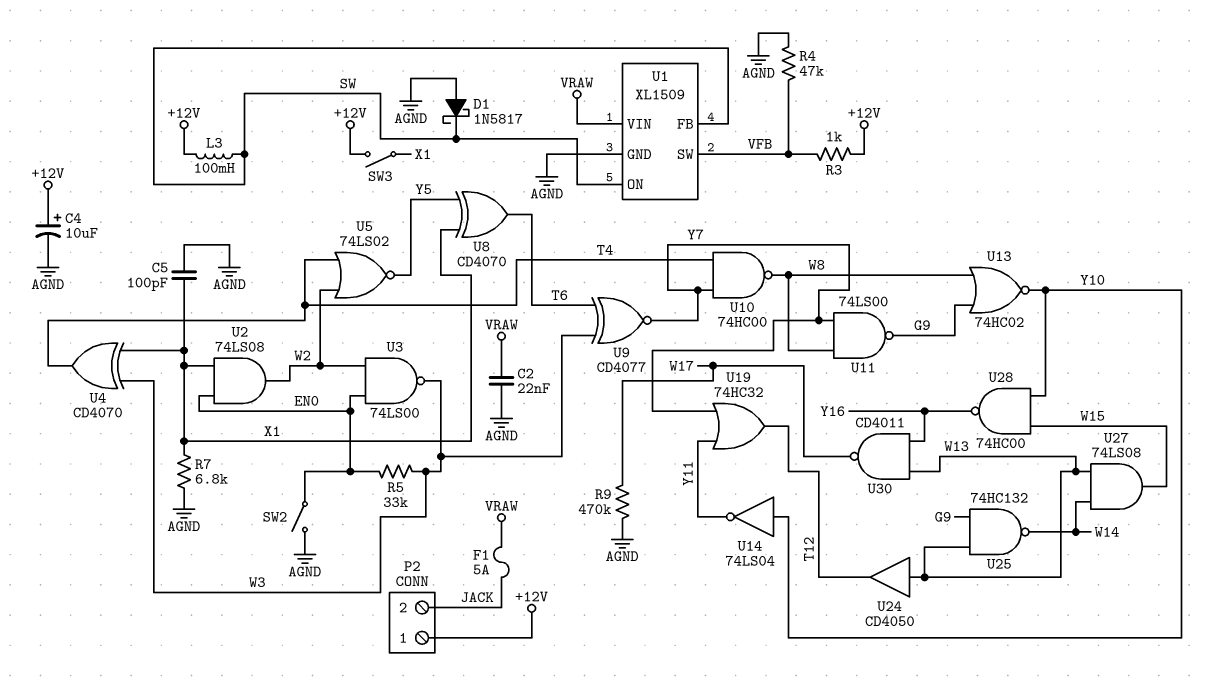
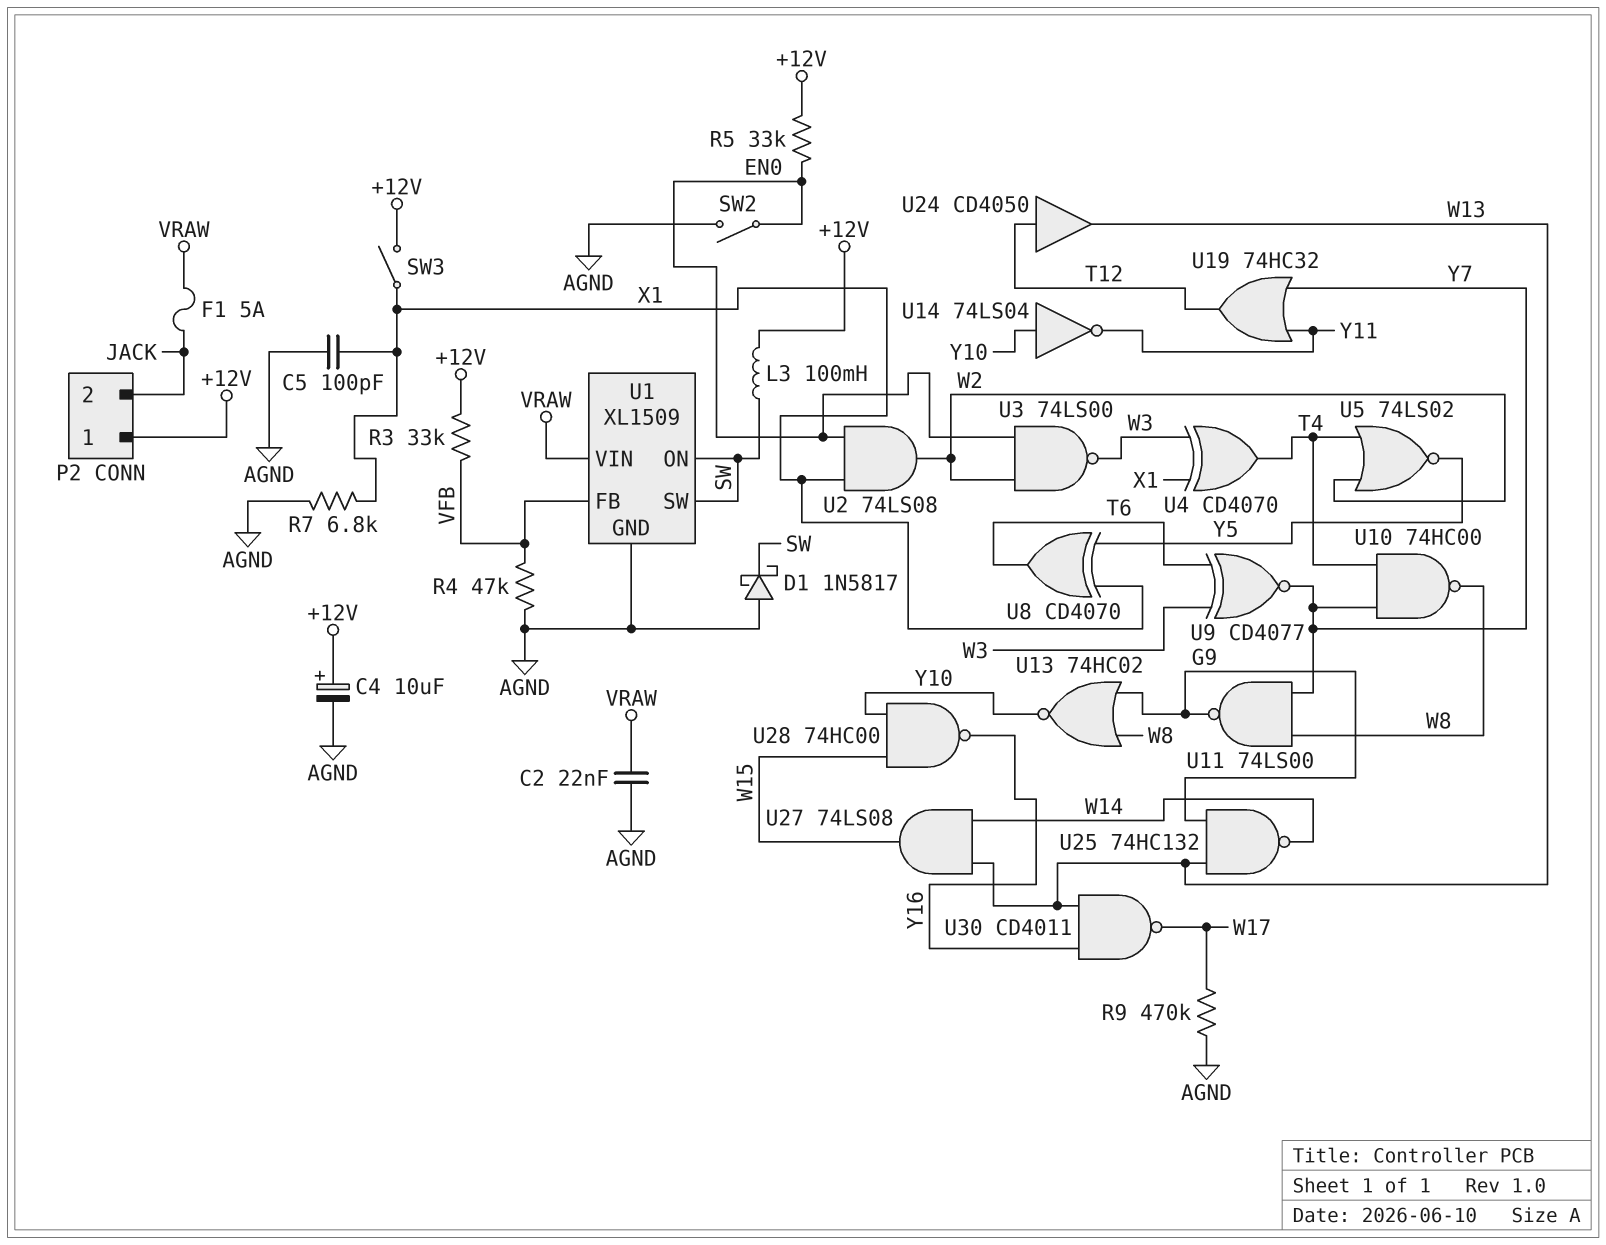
R3: 1k (+12V, VFB) -> 33k (+12V, VFB)
R5: 33k (EN0, W3) -> 33k (+12V, EN0)
U1 pin FB: SW -> VFB
U1 pin SW: VFB -> SW
U24: buffer CD4050 (in W13, out T12) -> buffer CD4050 (in T12, out W13)

